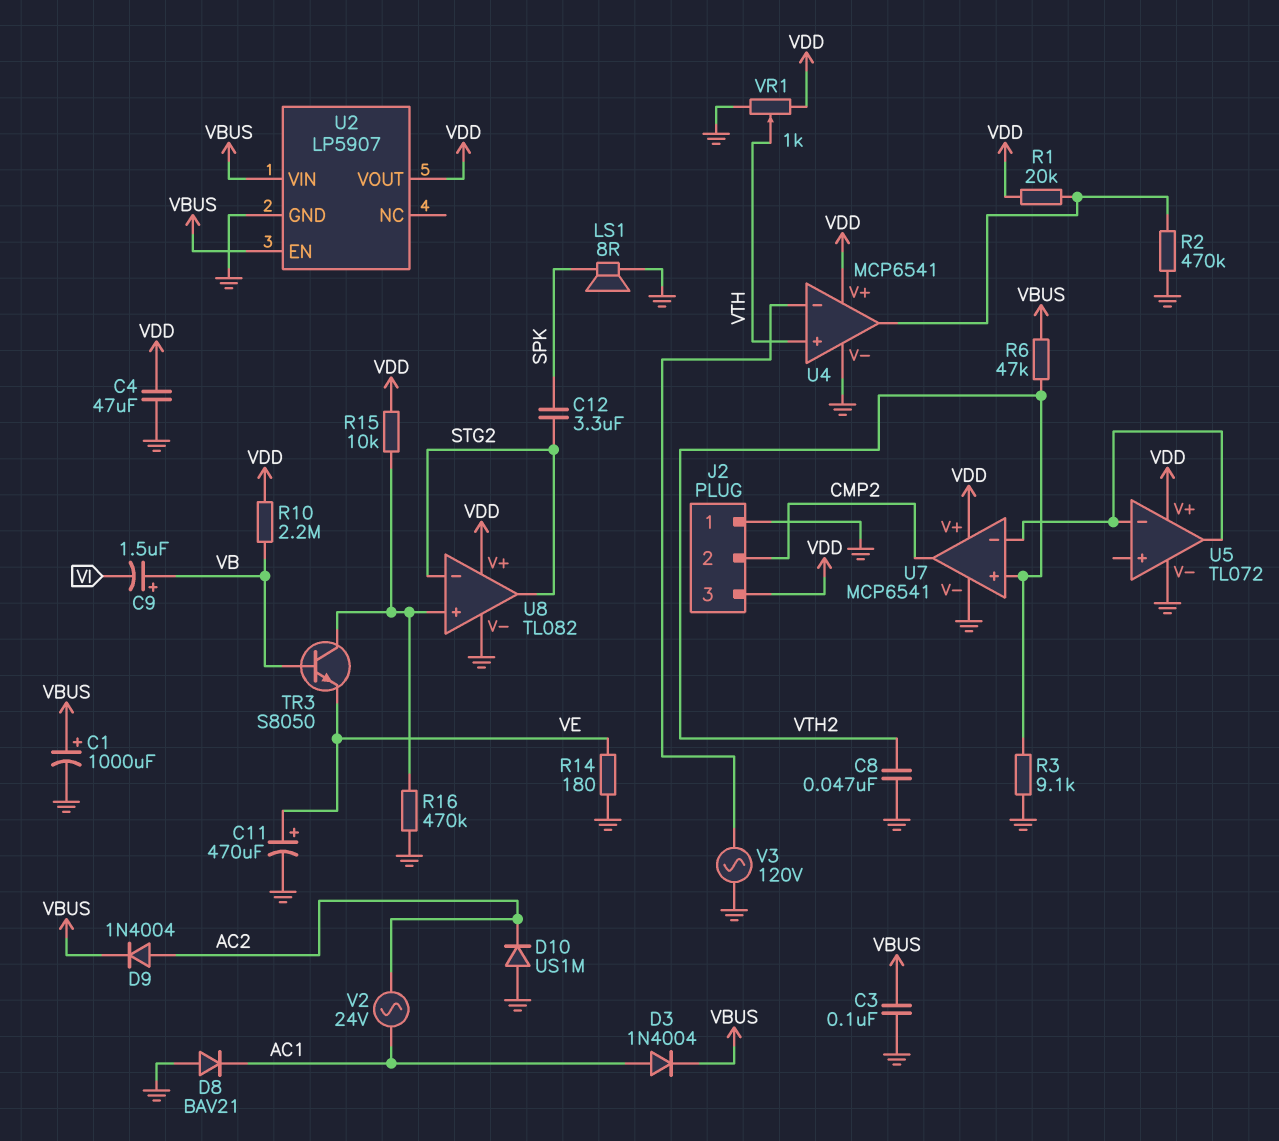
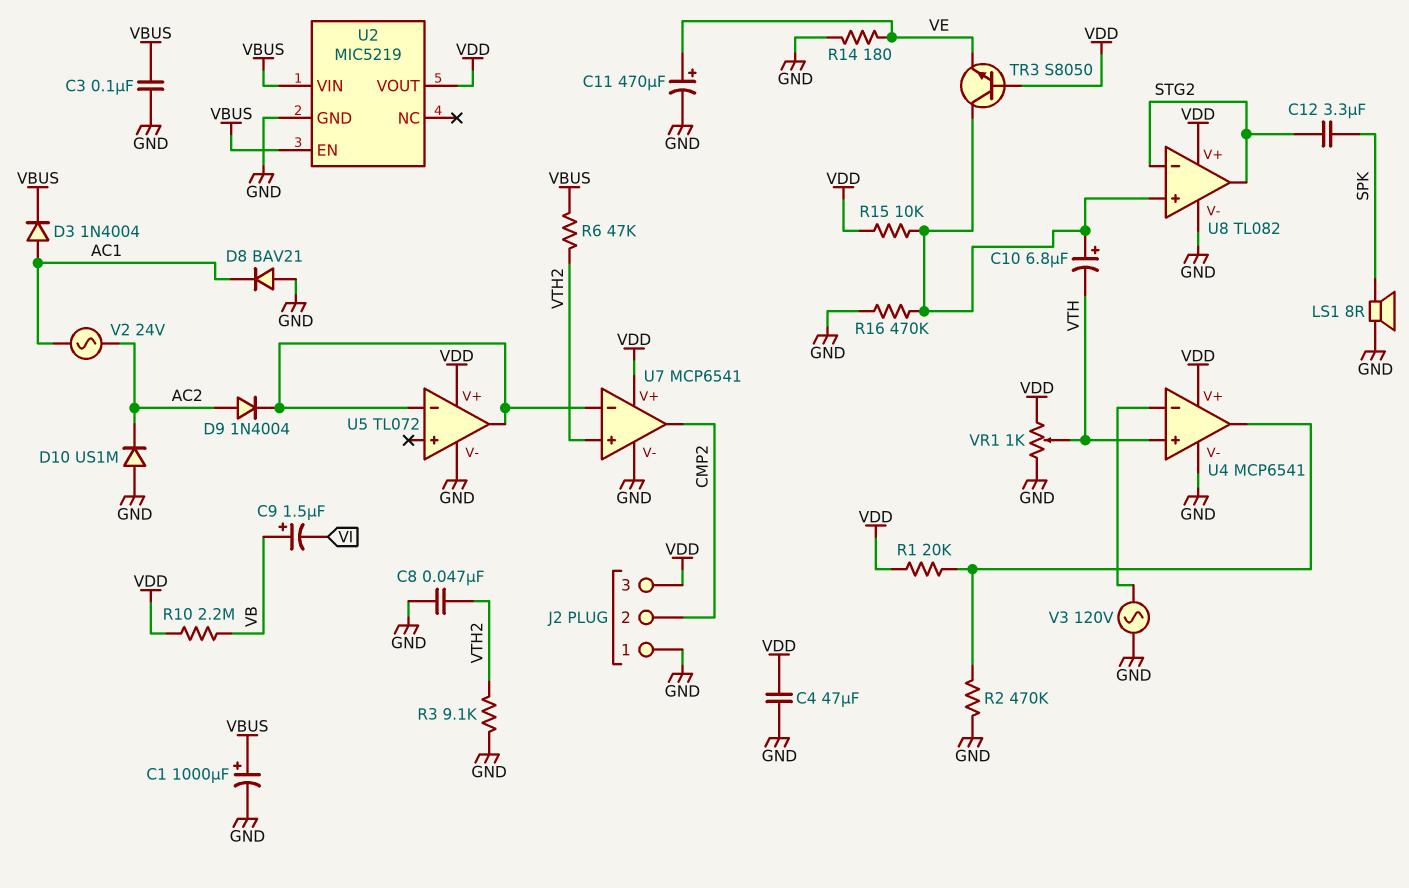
C10: none -> 6.8uF (plus U8/in+, minus VTH)
D9: diode 1N4004 (A AC2, K VBUS) -> diode 1N4004 (A AC2, K U5/in-)
TR3: NPN S8050 (B VB, C U8/in+, E VE) -> NPN S8050 (B VDD, C U8/in+, E VE)
U2: LP5907 -> MIC5219

